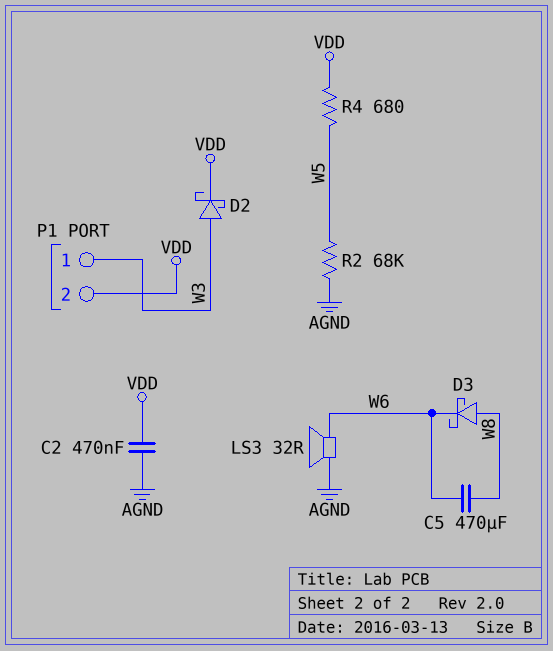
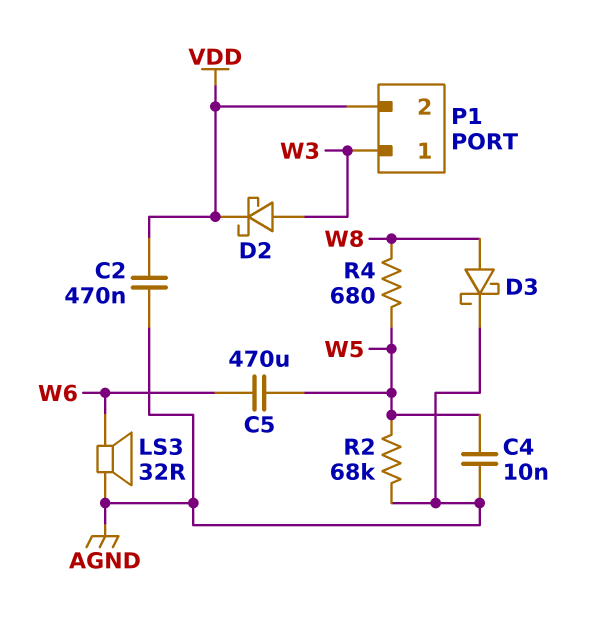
C4: none -> 10nF (AGND, W5)
C5: 470uF (W6, W8) -> 470uF (W5, W6)
D3: schottky (A W8, K W6) -> schottky (A W8, K AGND)
R4: 680 (VDD, W5) -> 680 (W5, W8)

